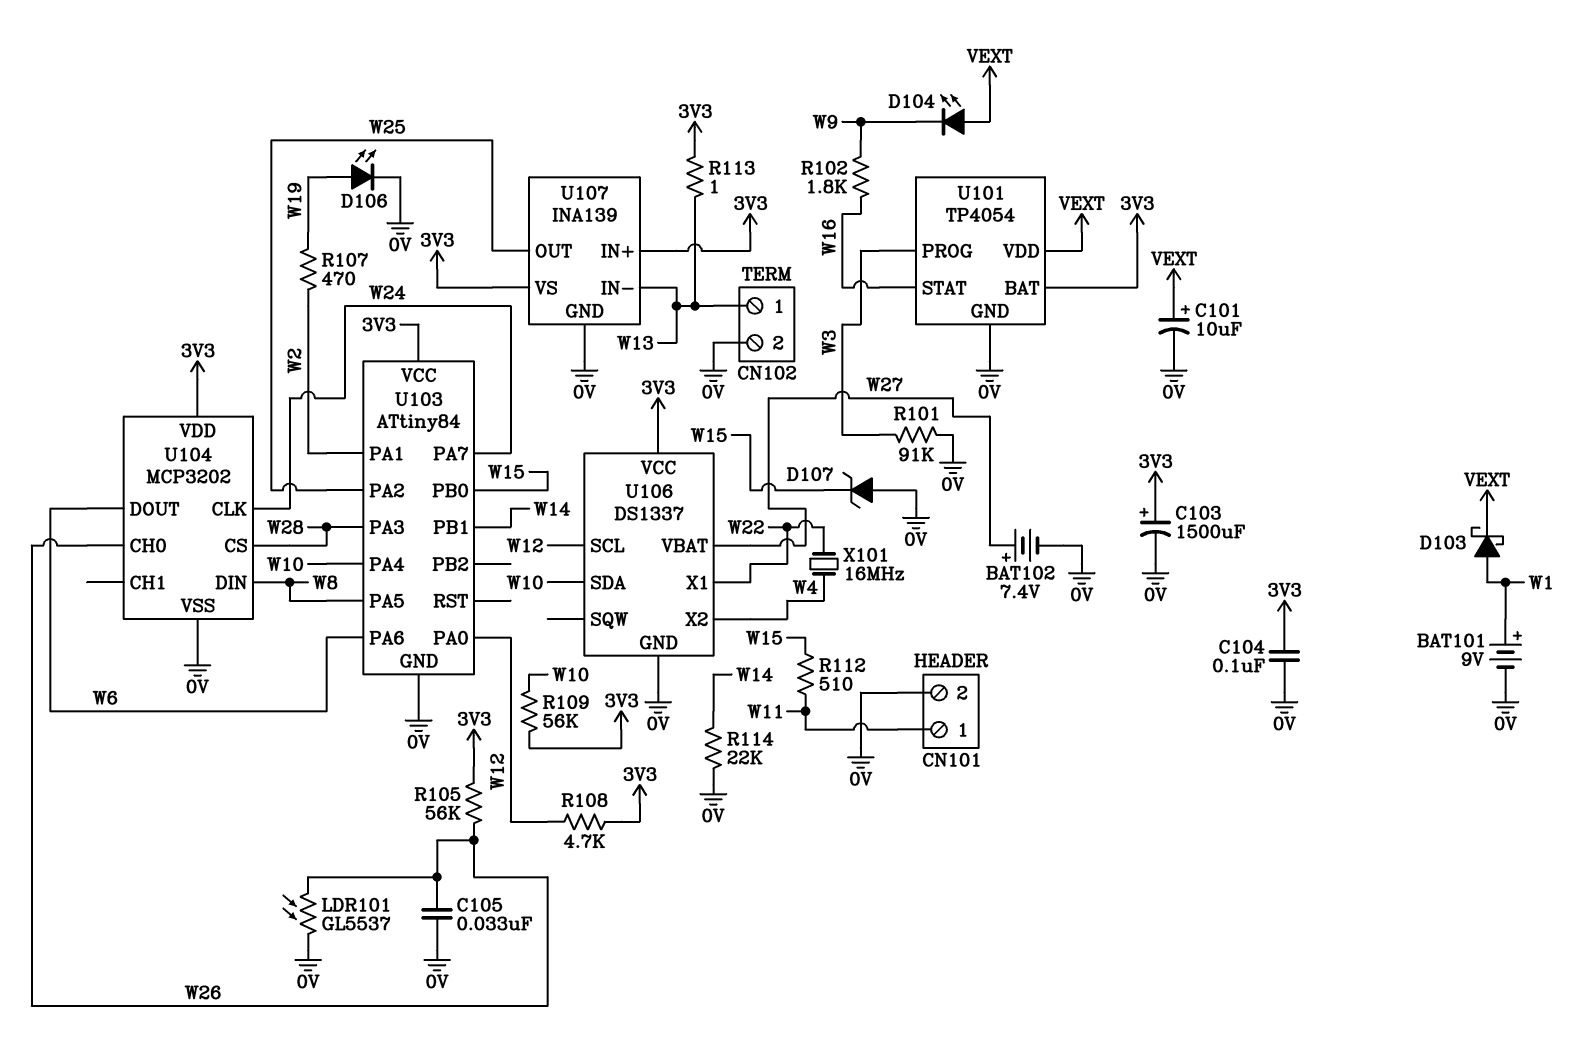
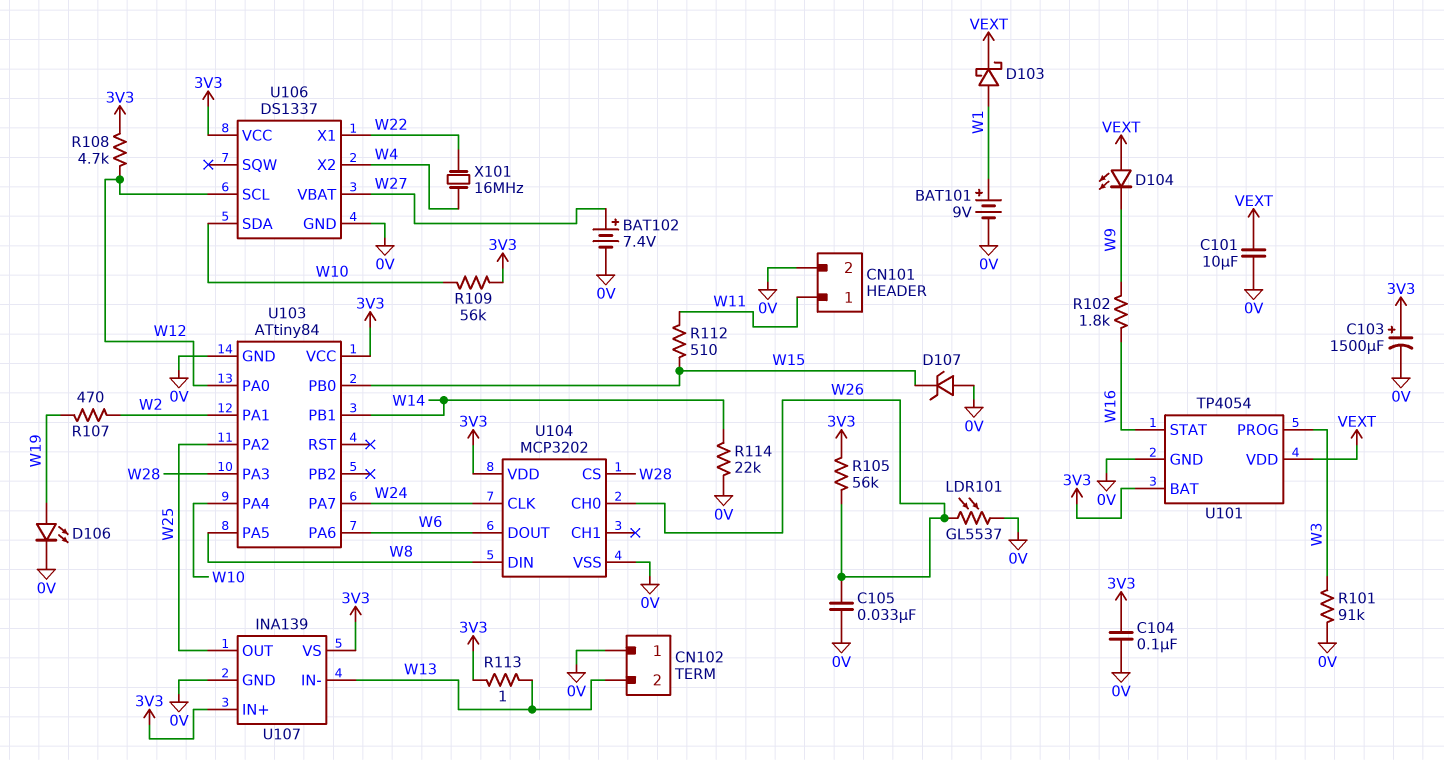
C101: 10uF (plus VEXT, minus 0V) -> 10uF (0V, VEXT)
CN102 pin 1: W13 -> 0V
CN102 pin 2: 0V -> W13

